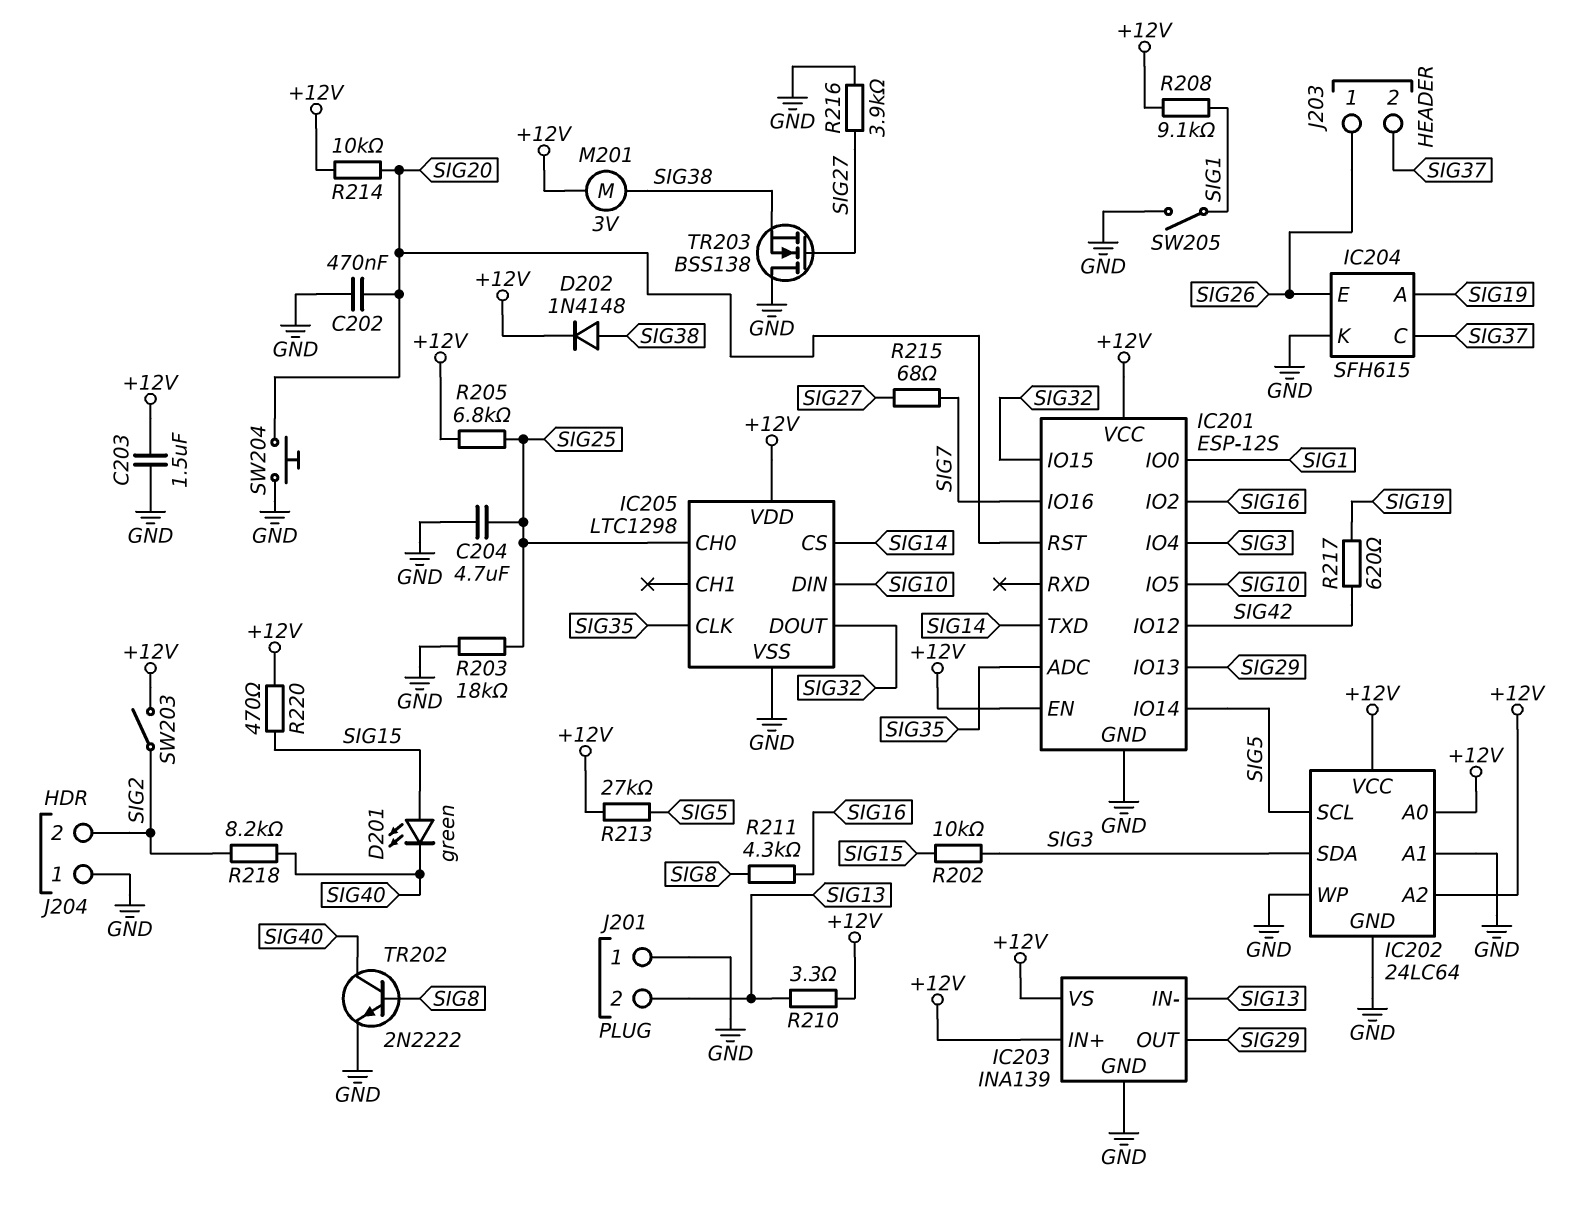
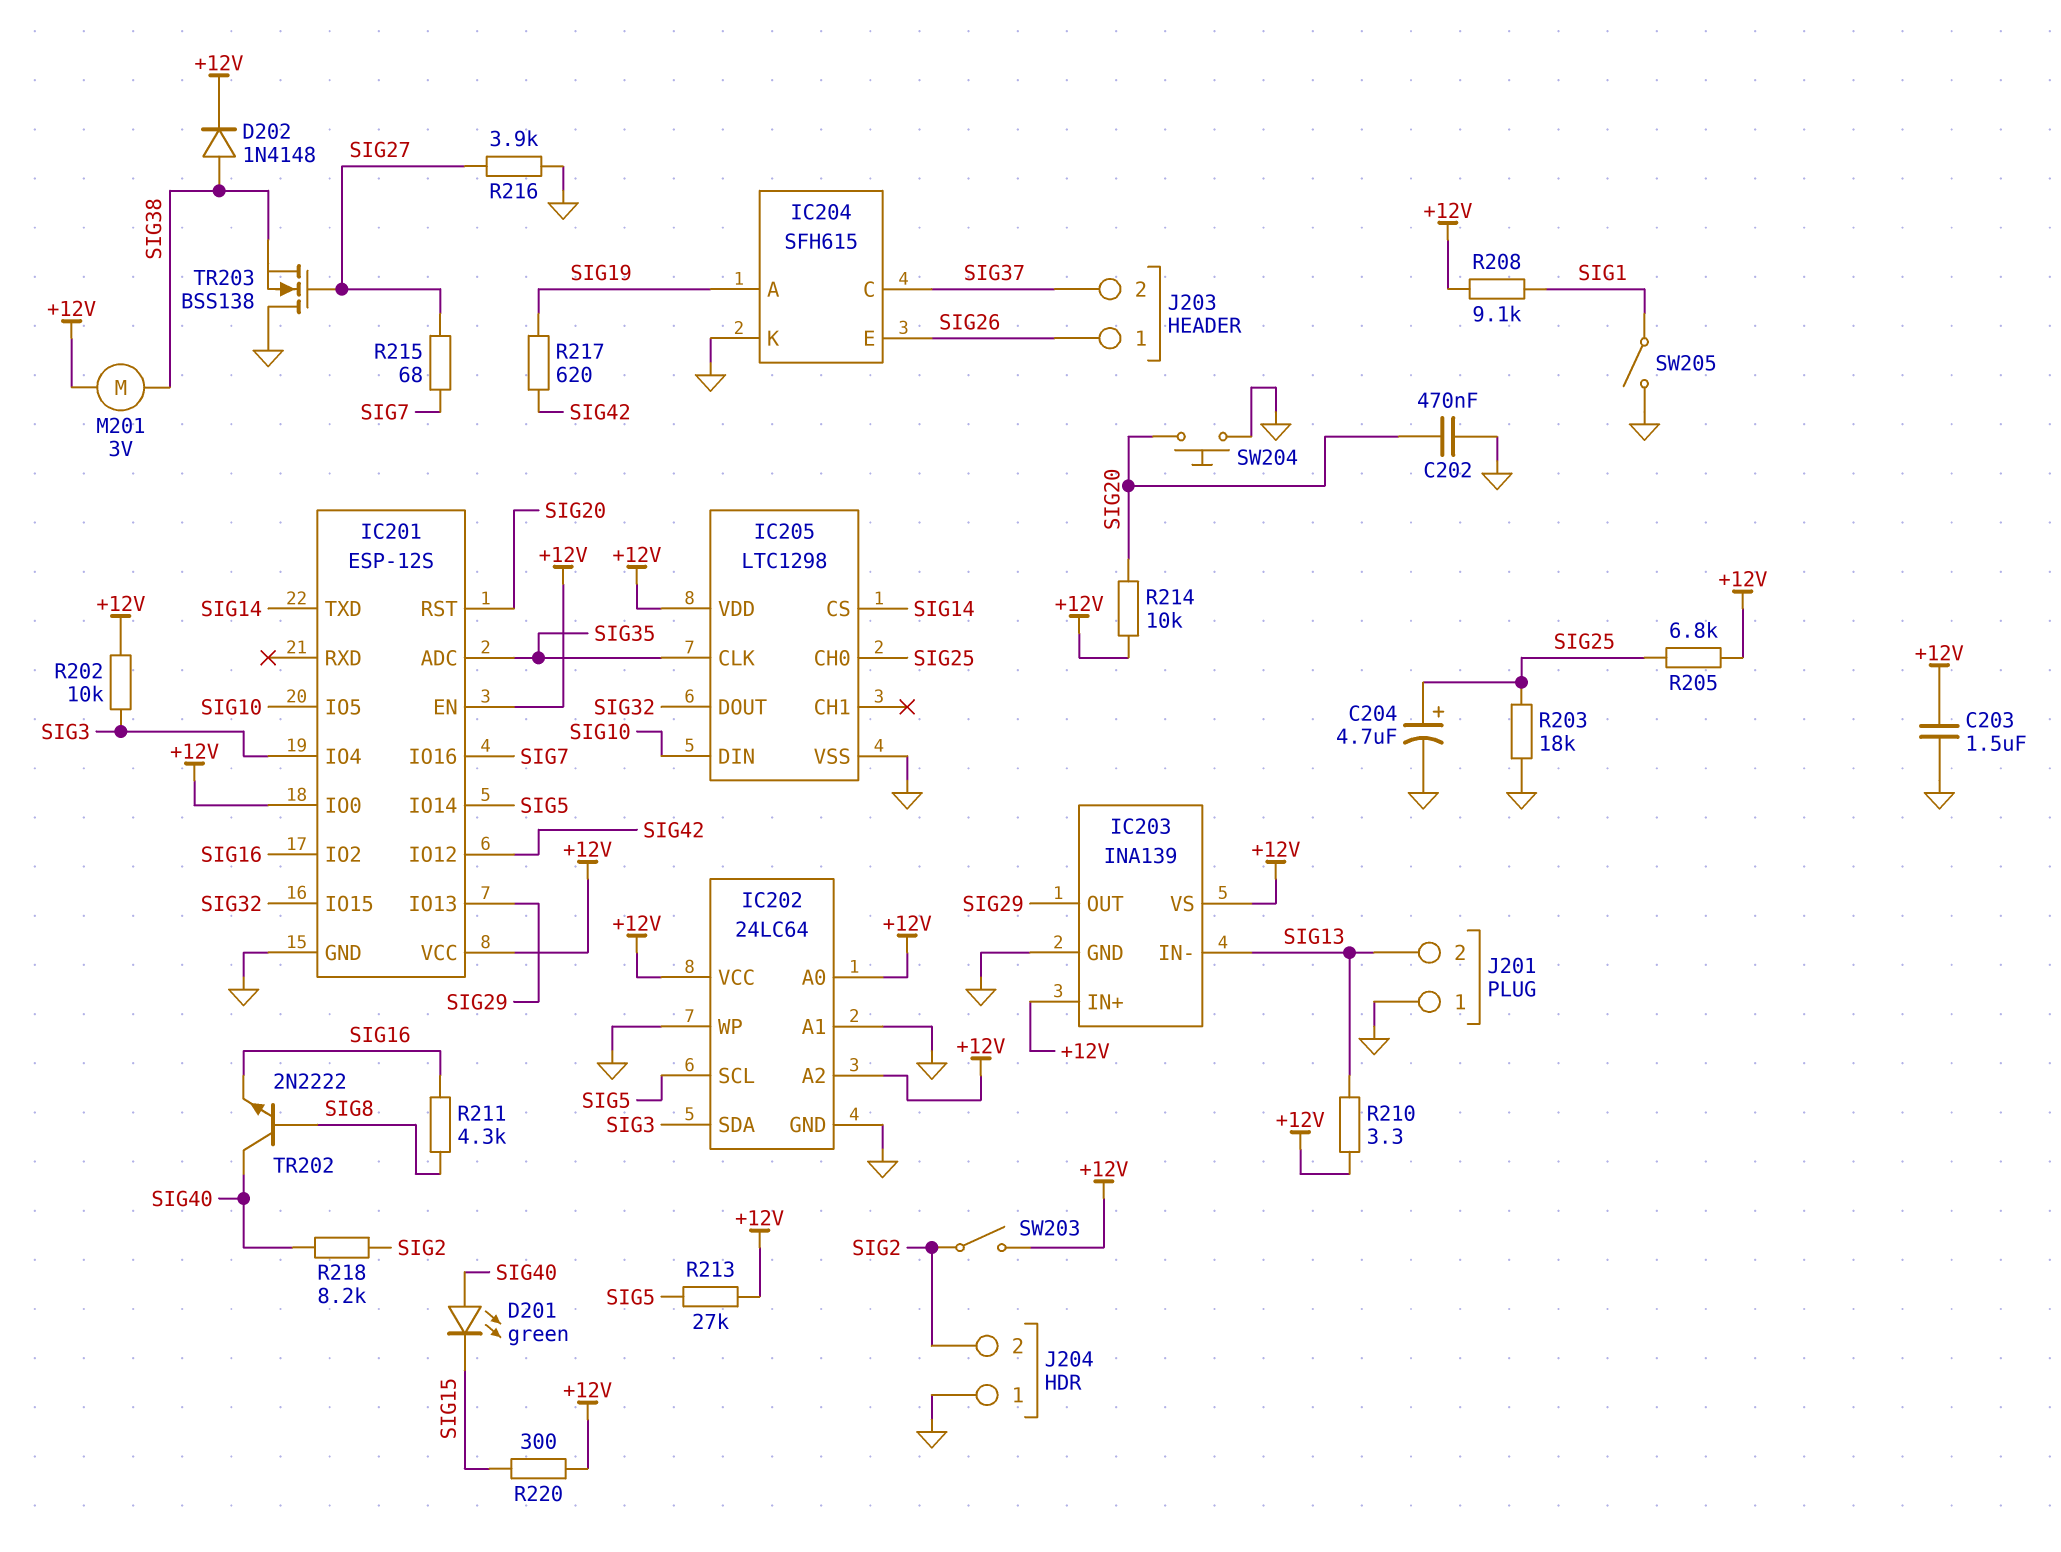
C204: 4.7uF (GND, SIG25) -> 4.7uF (plus SIG25, minus GND)
D201: LED green (A SIG15, K SIG40) -> LED green (A SIG40, K SIG15)
IC201 pin IO0: SIG1 -> +12V
R202: 10k (SIG3, SIG15) -> 10k (+12V, SIG3)
R220: 470 (+12V, SIG15) -> 300 (+12V, SIG15)
TR202: NPN 2N2222 (B SIG8, C SIG40, E GND) -> NPN 2N2222 (B SIG8, C SIG40, E SIG16)

